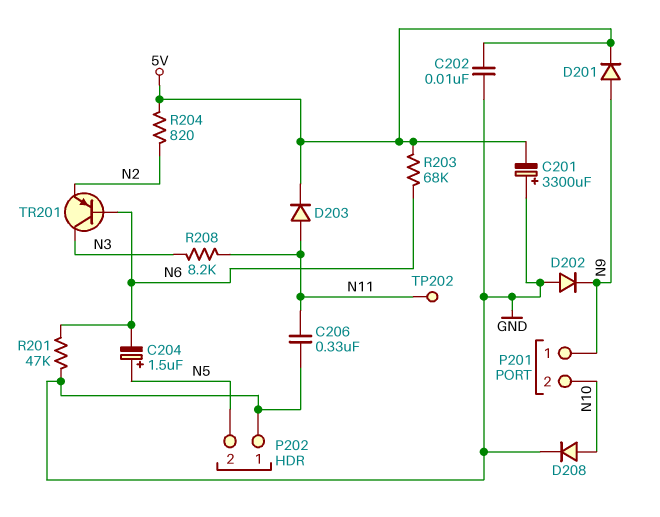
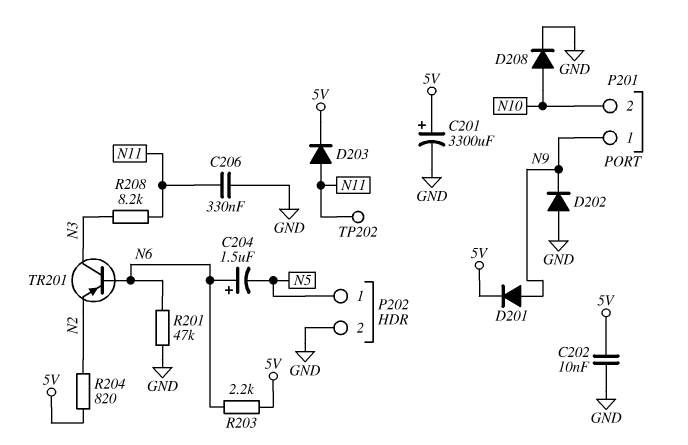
C201: 3300uF (plus GND, minus 5V) -> 3300uF (plus 5V, minus GND)
C204: 1.5uF (plus N5, minus N6) -> 1.5uF (plus N6, minus N5)
P202 pin 1: GND -> N5
P202 pin 2: N5 -> GND
R203: 68k (5V, N6) -> 2.2k (5V, N6)

